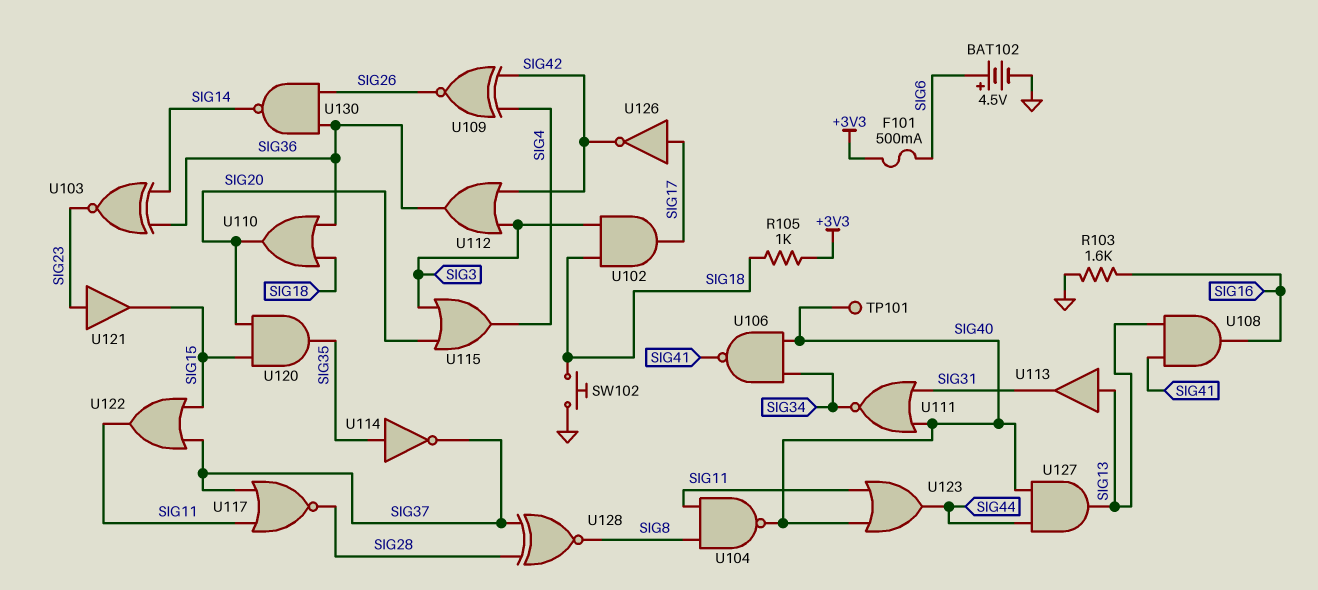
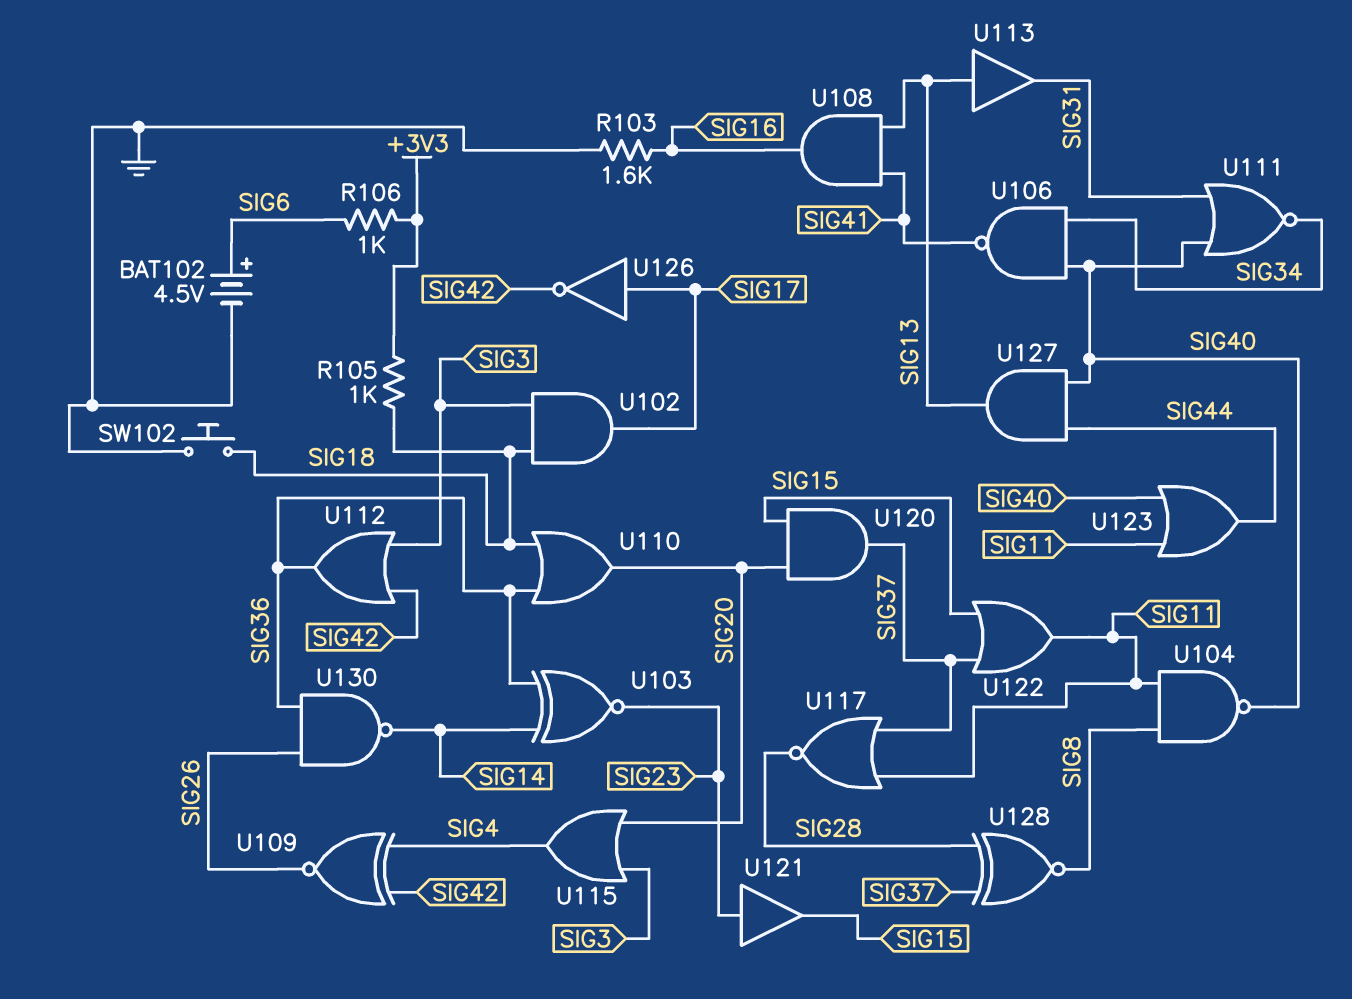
F101: 500mA (+3V3, SIG6) -> none
R106: none -> 1k (+3V3, SIG6)
TP101: test point (SIG40) -> none
U114: NOT (in SIG35, out SIG37) -> none
U120: AND (in SIG15, in SIG20, out SIG35) -> AND (in SIG15, in SIG20, out SIG37)

